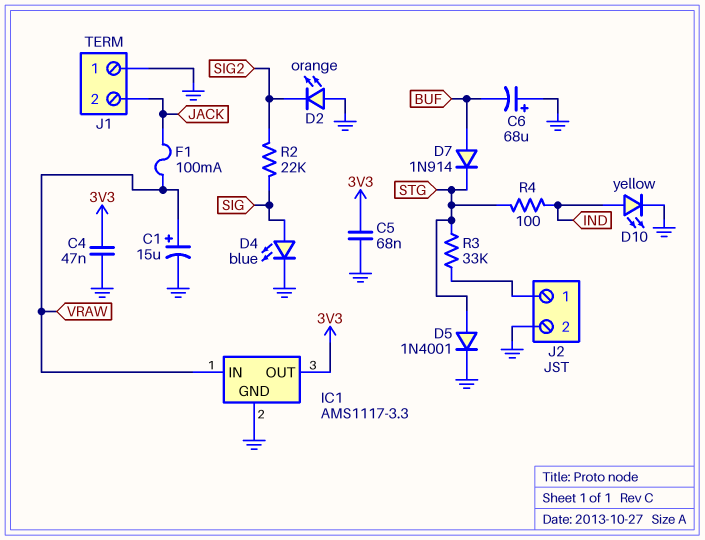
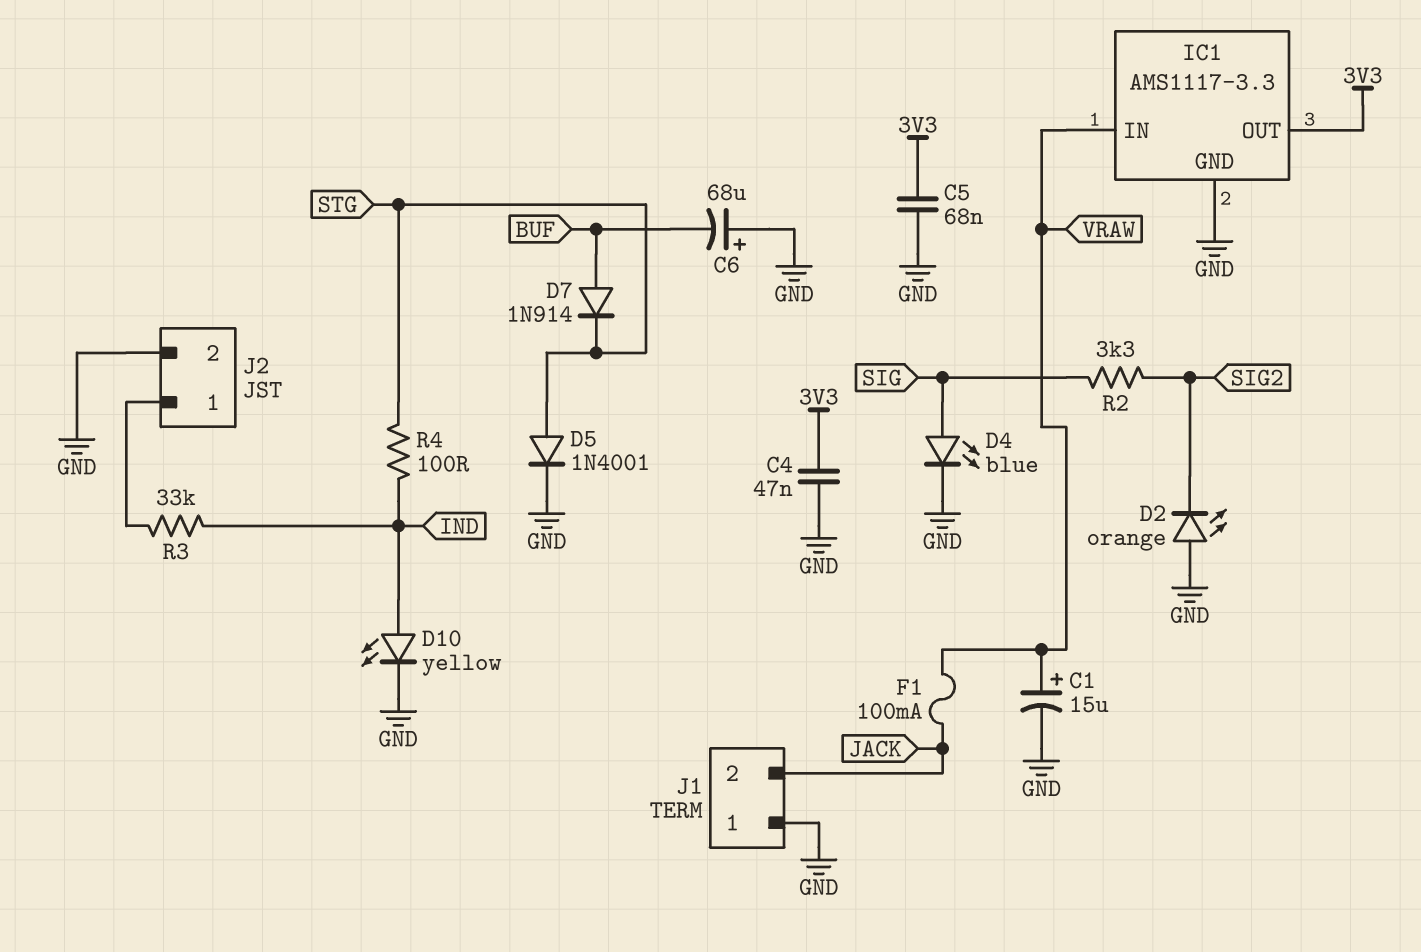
R2: 22k (SIG, SIG2) -> 3.3k (SIG, SIG2)
R3: 33k (J2/1, STG) -> 33k (IND, J2/1)

